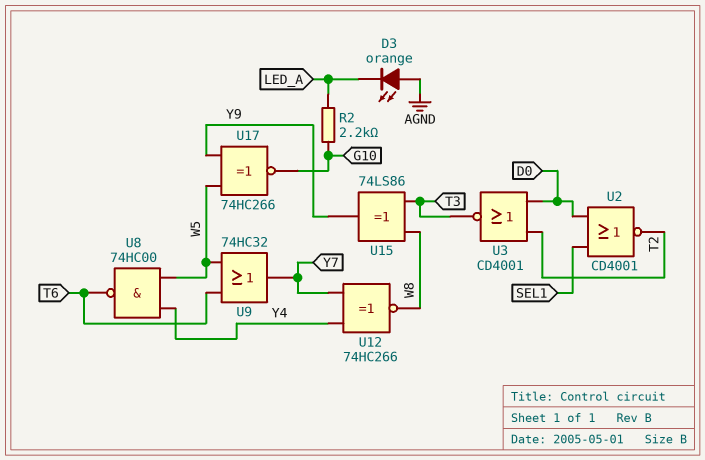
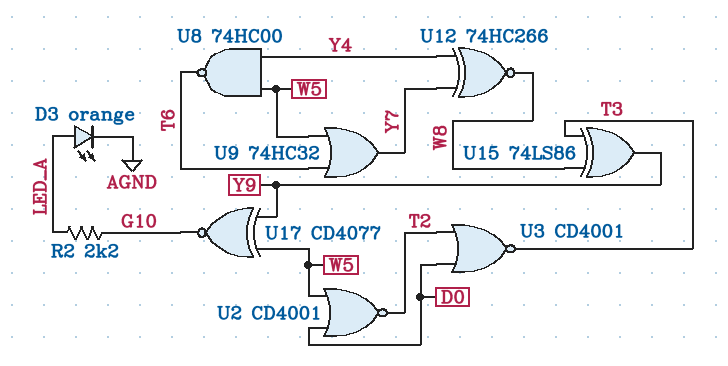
D3: LED orange (A AGND, K LED_A) -> LED orange (A LED_A, K AGND)
U2: NOR CD4001 (in D0, in SEL1, out T2) -> NOR CD4001 (in D0, in W5, out T2)
U17: XNOR 74HC266 (in W5, in Y9, out G10) -> XNOR CD4077 (in W5, in Y9, out G10)

